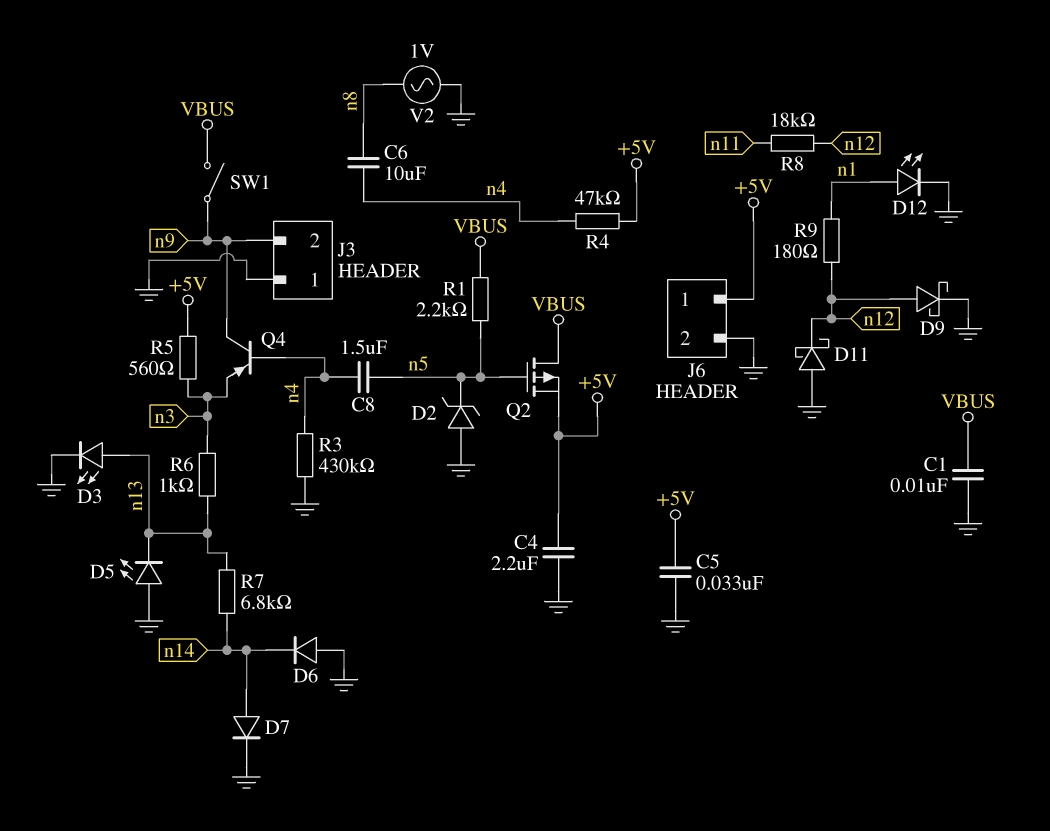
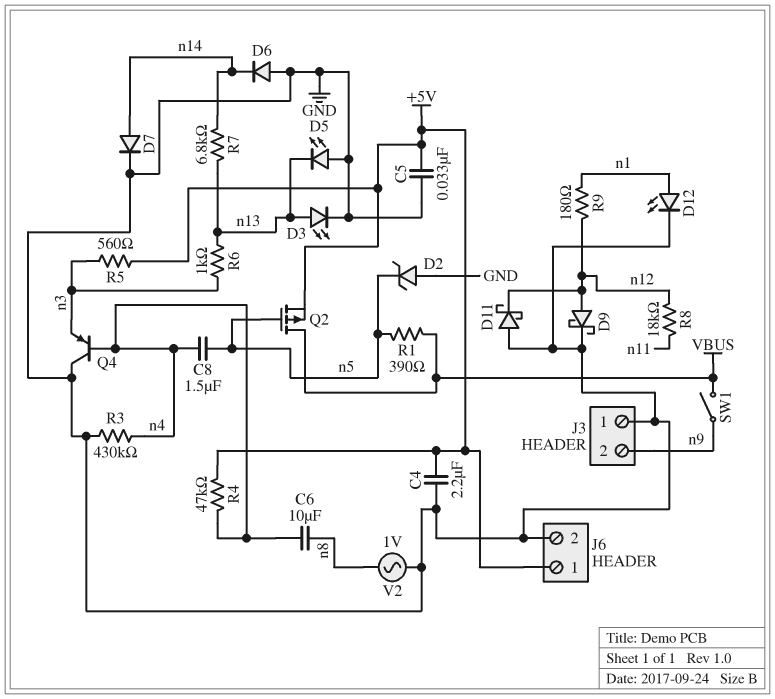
C1: 10nF (GND, VBUS) -> none
Q4: PNP (B n4, C n9, E n3) -> PNP (B n4, C GND, E n3)
R1: 2.2k (VBUS, n5) -> 390 (VBUS, n5)

